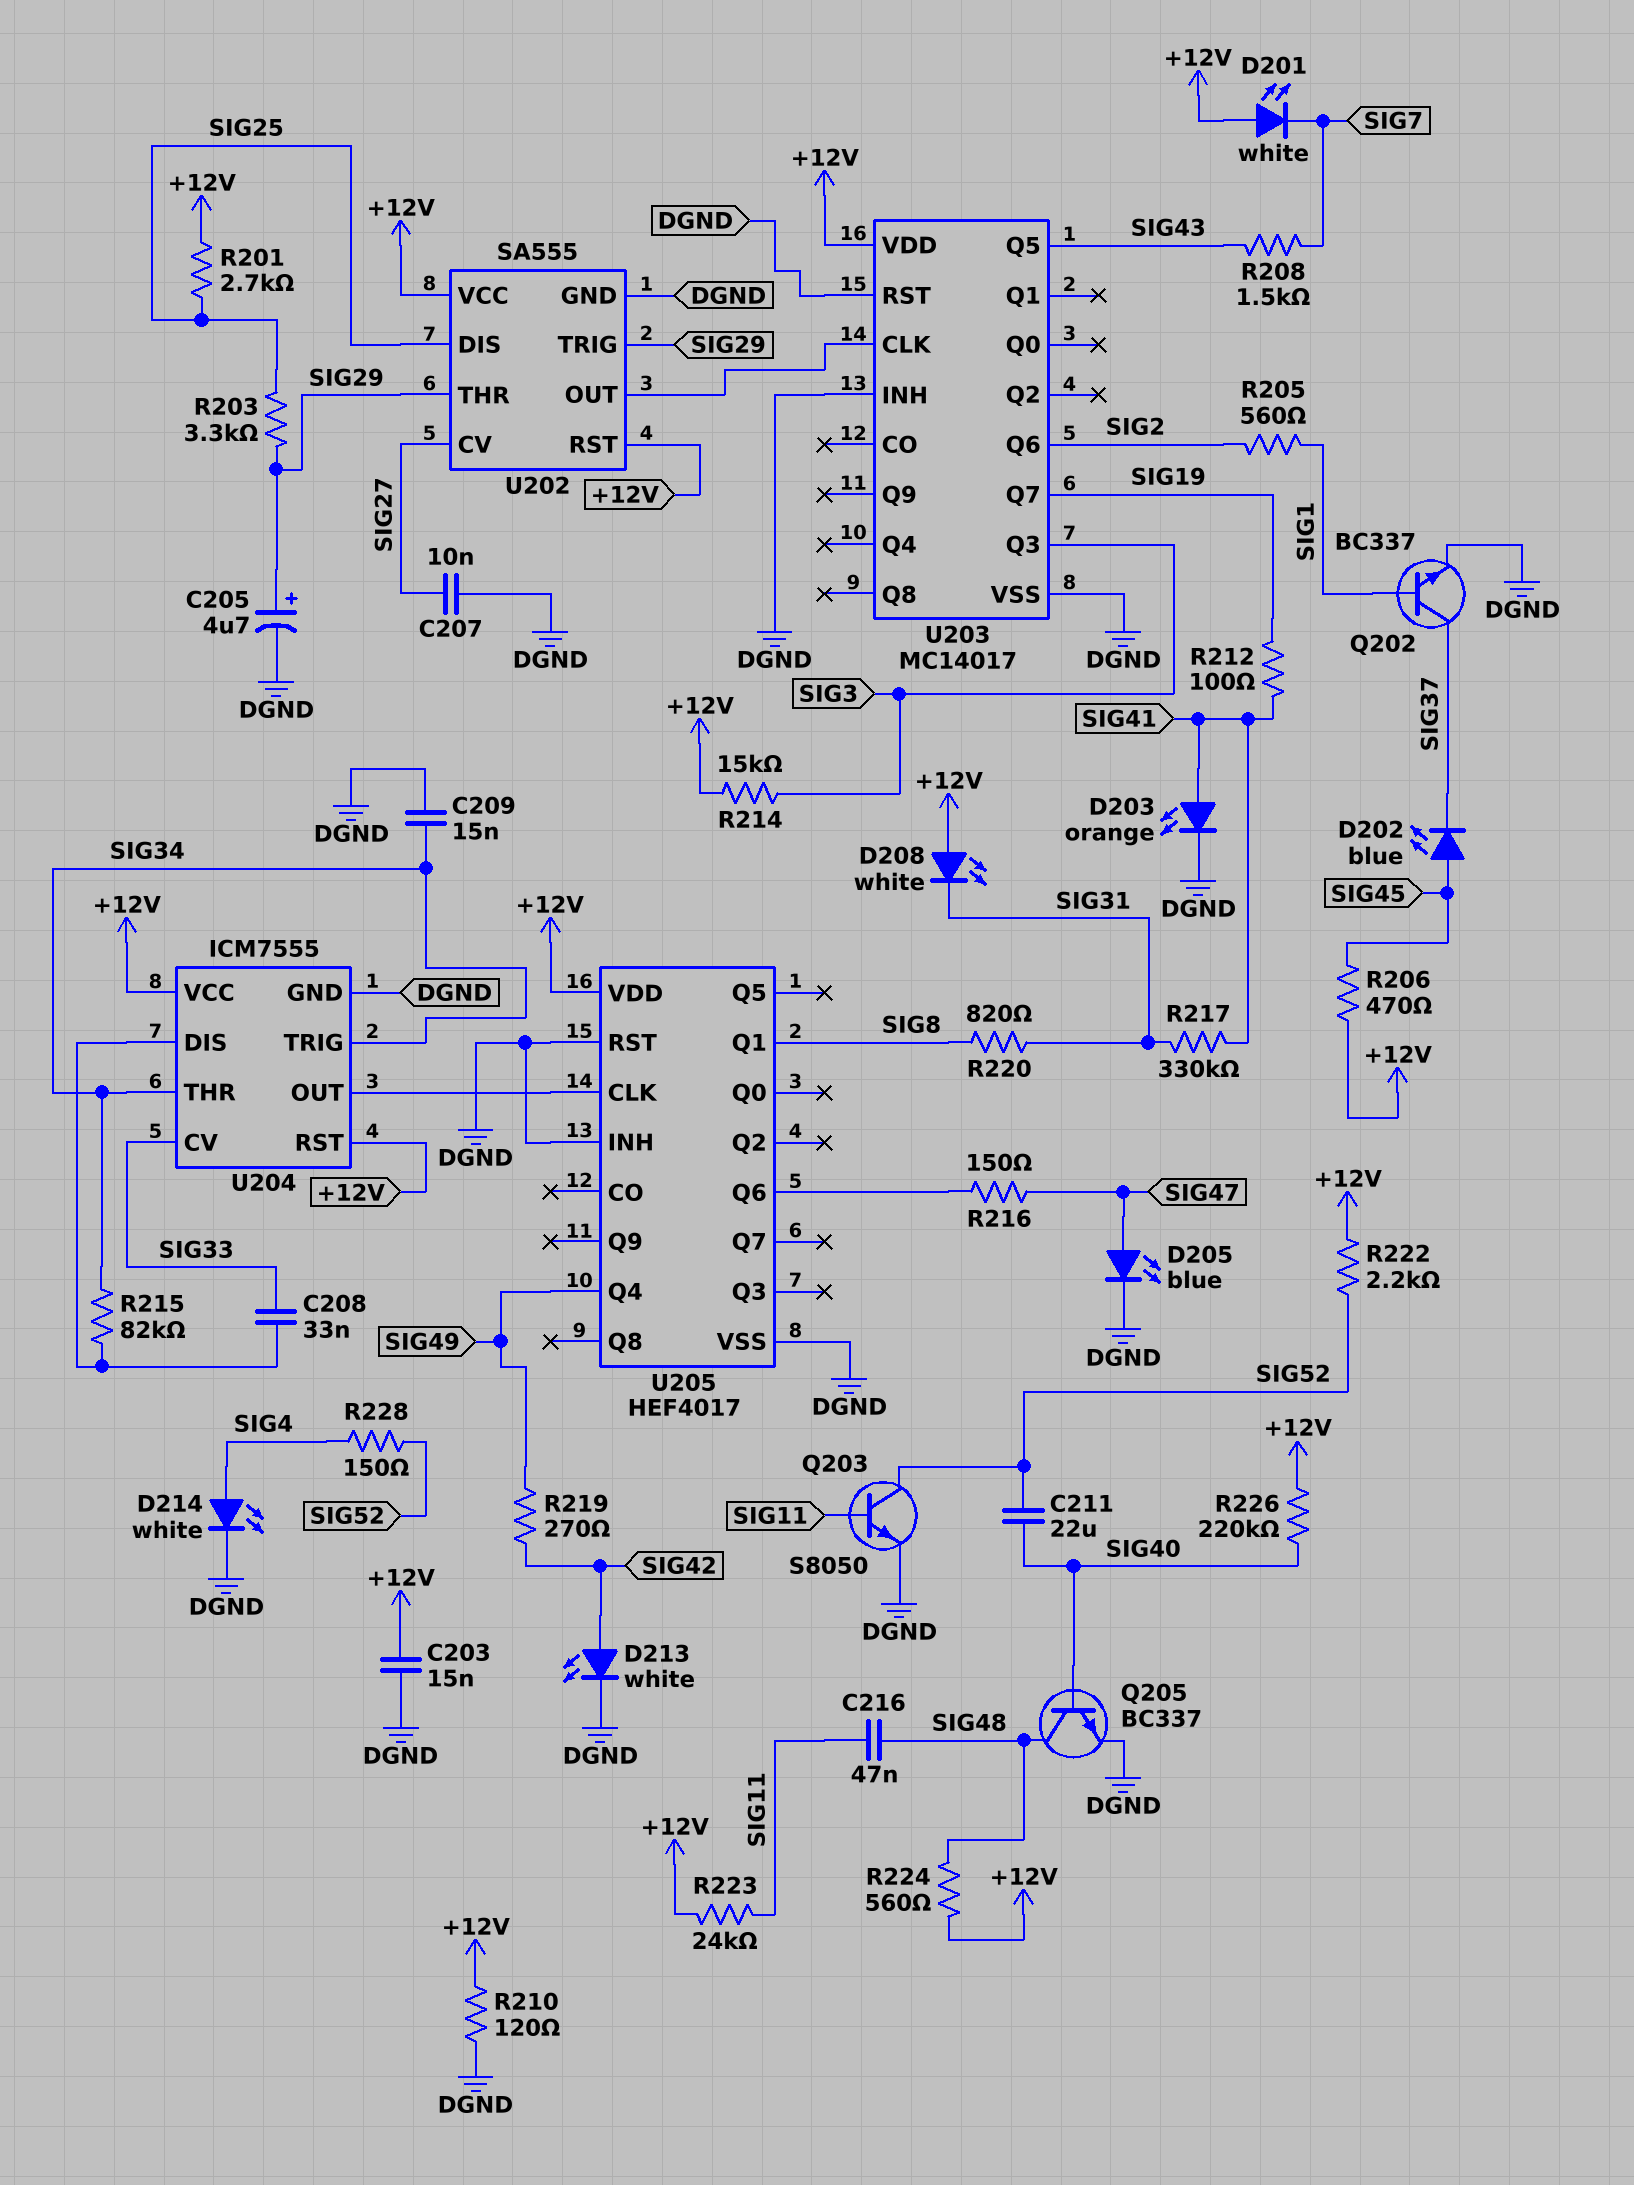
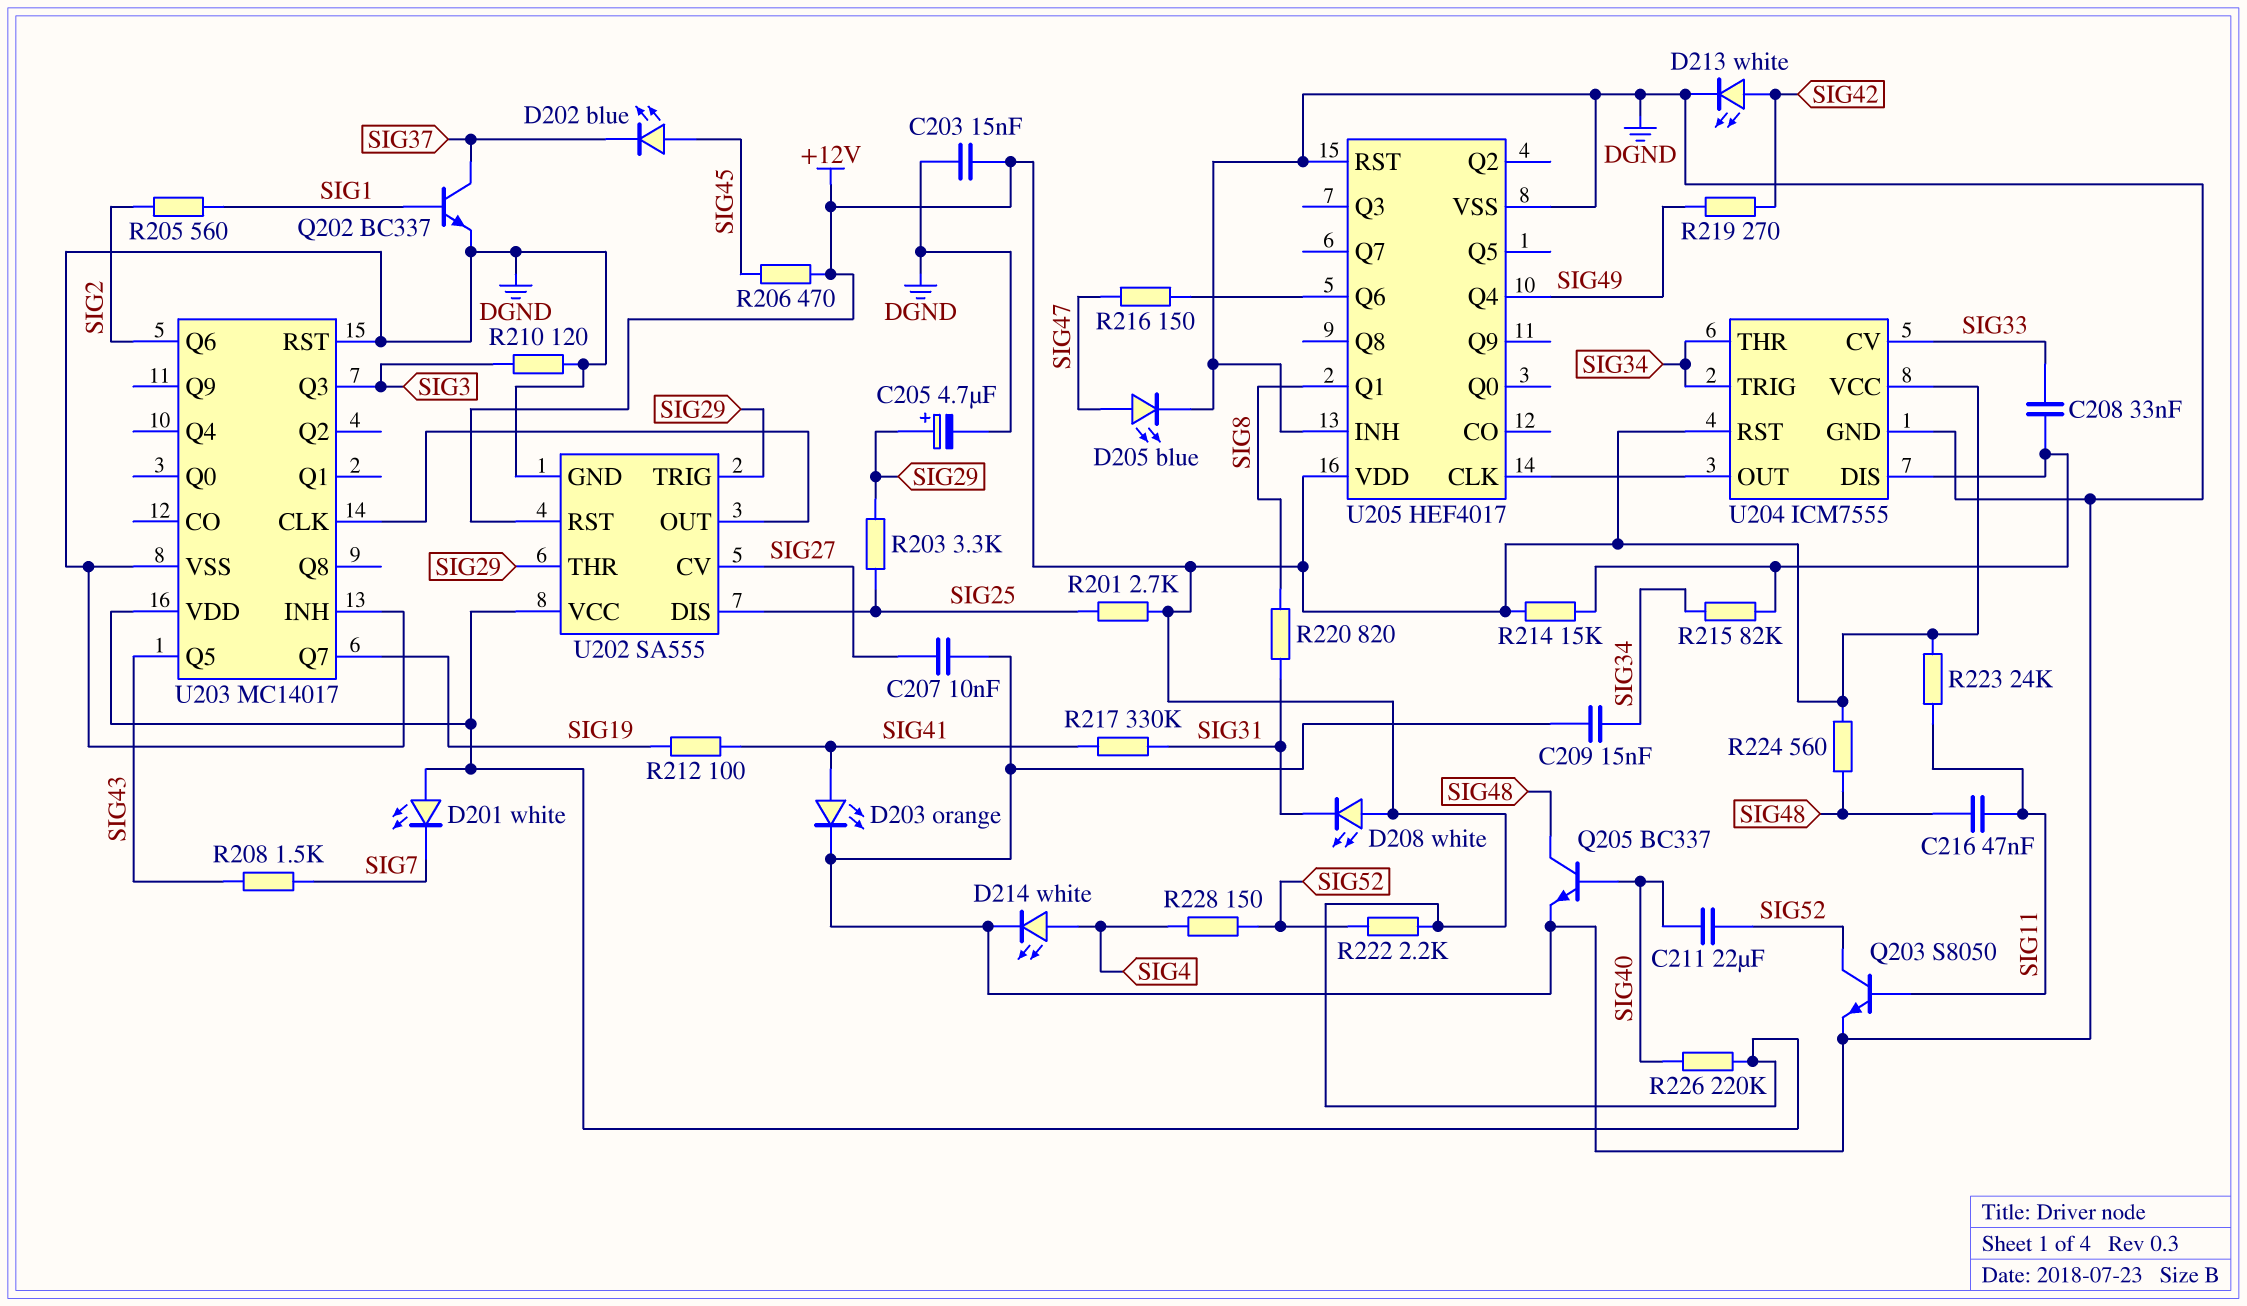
R210: 120 (+12V, DGND) -> 120 (DGND, SIG3)
R214: 15k (+12V, SIG3) -> 15k (+12V, U204/DIS)

